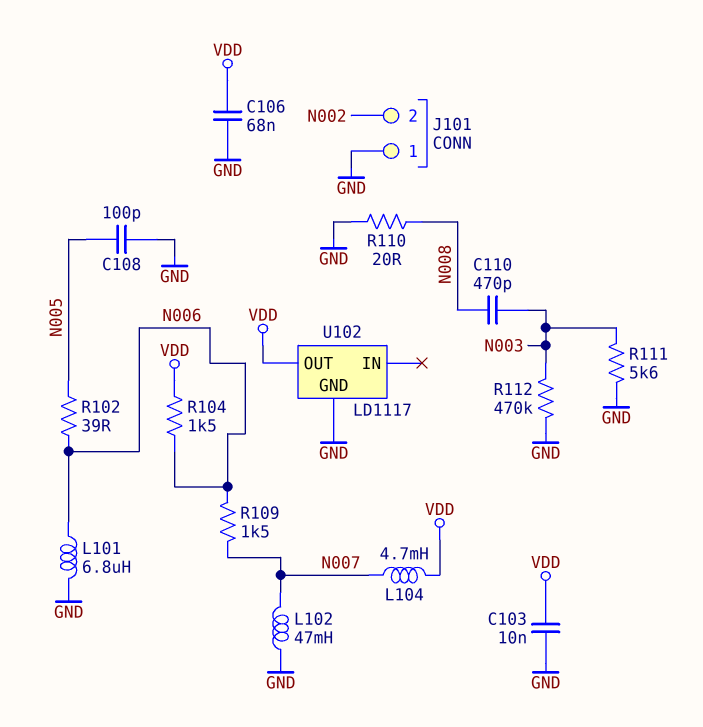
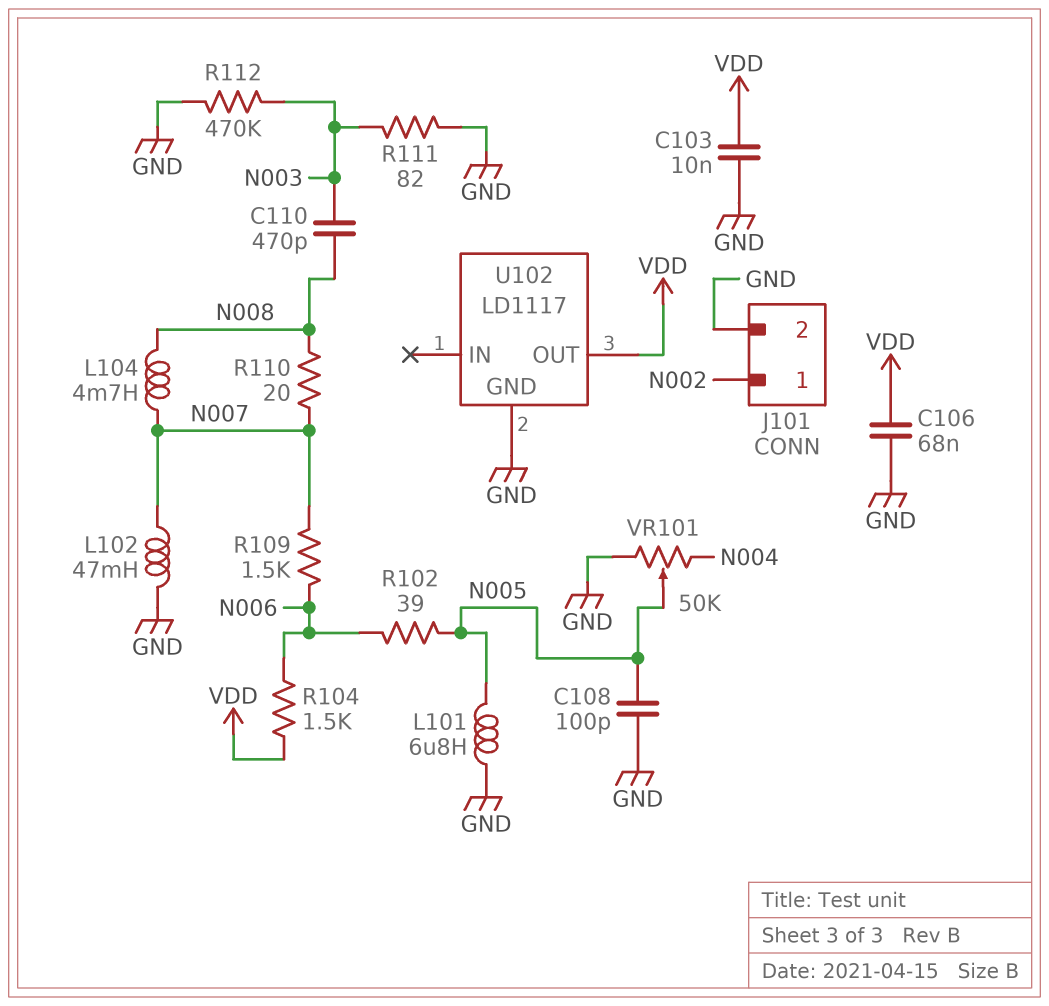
J101 pin 1: GND -> N002
J101 pin 2: N002 -> GND
L101: 6.8uH (GND, N006) -> 6.8uH (GND, N005)
L104: 4.7mH (N007, VDD) -> 4.7mH (N007, N008)
R110: 20 (GND, N008) -> 20 (N007, N008)
R111: 5.6k (GND, N003) -> 82 (GND, N003)
VR101: none -> 50k (GND, N004, wiper N005)

